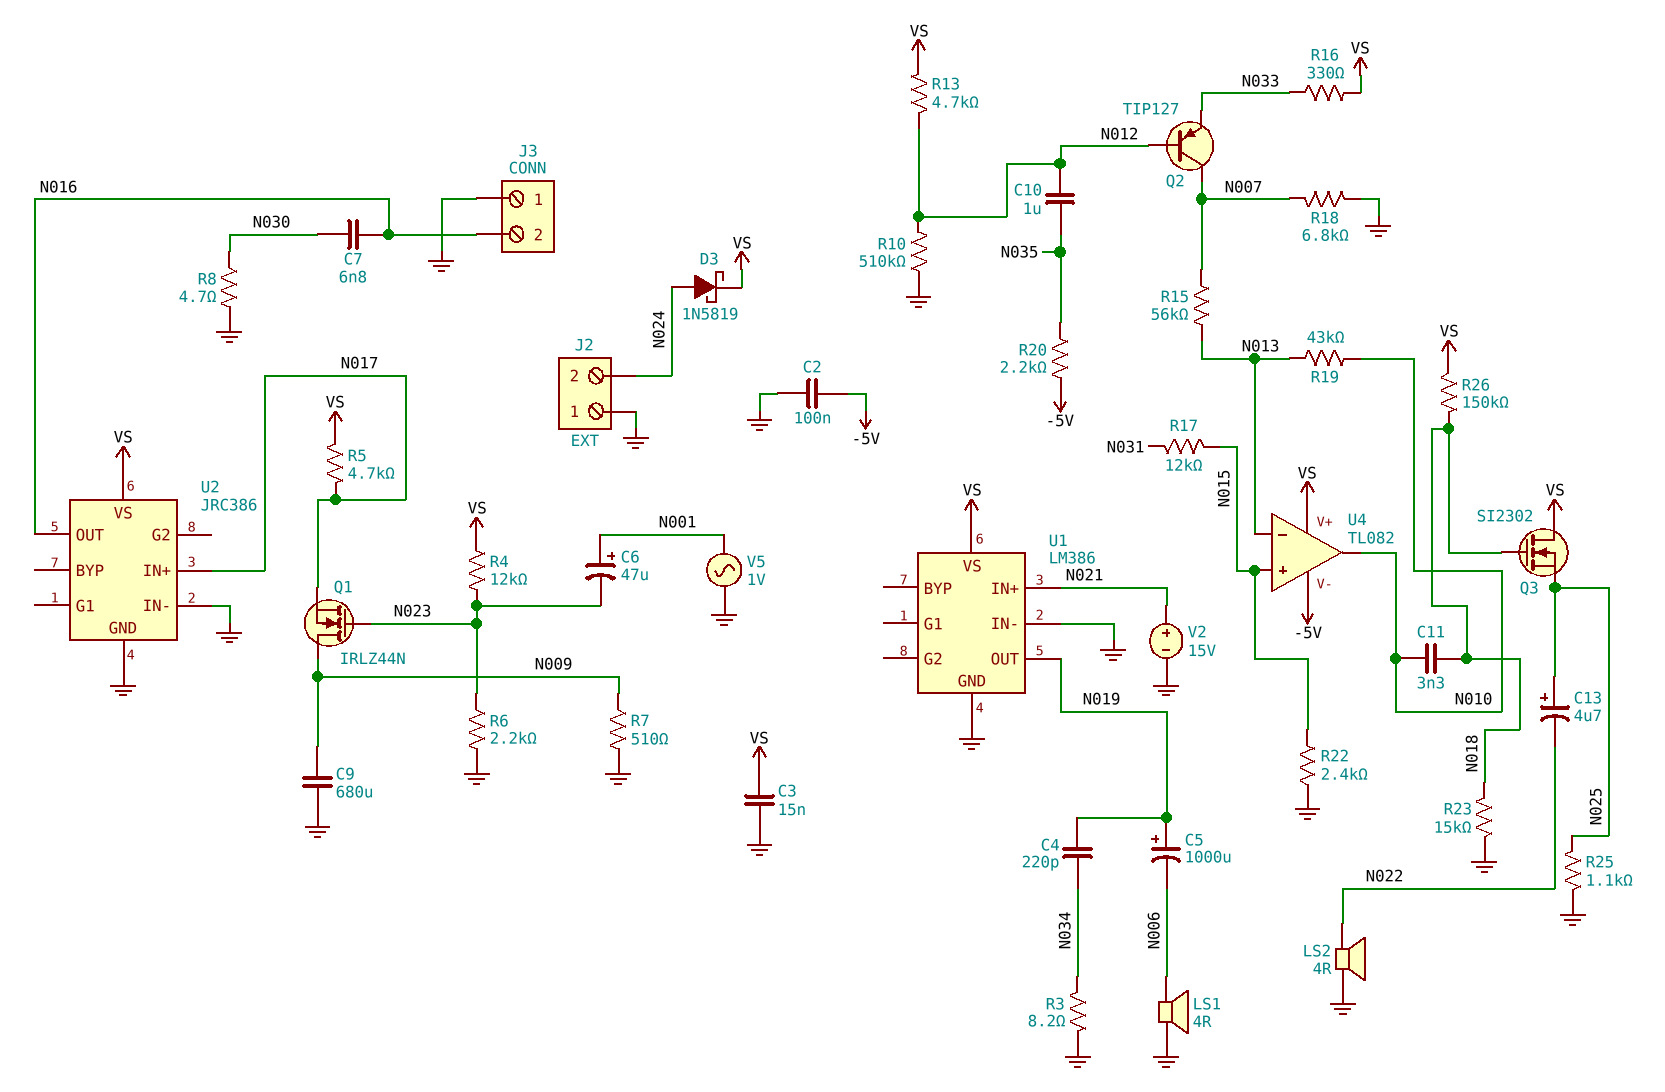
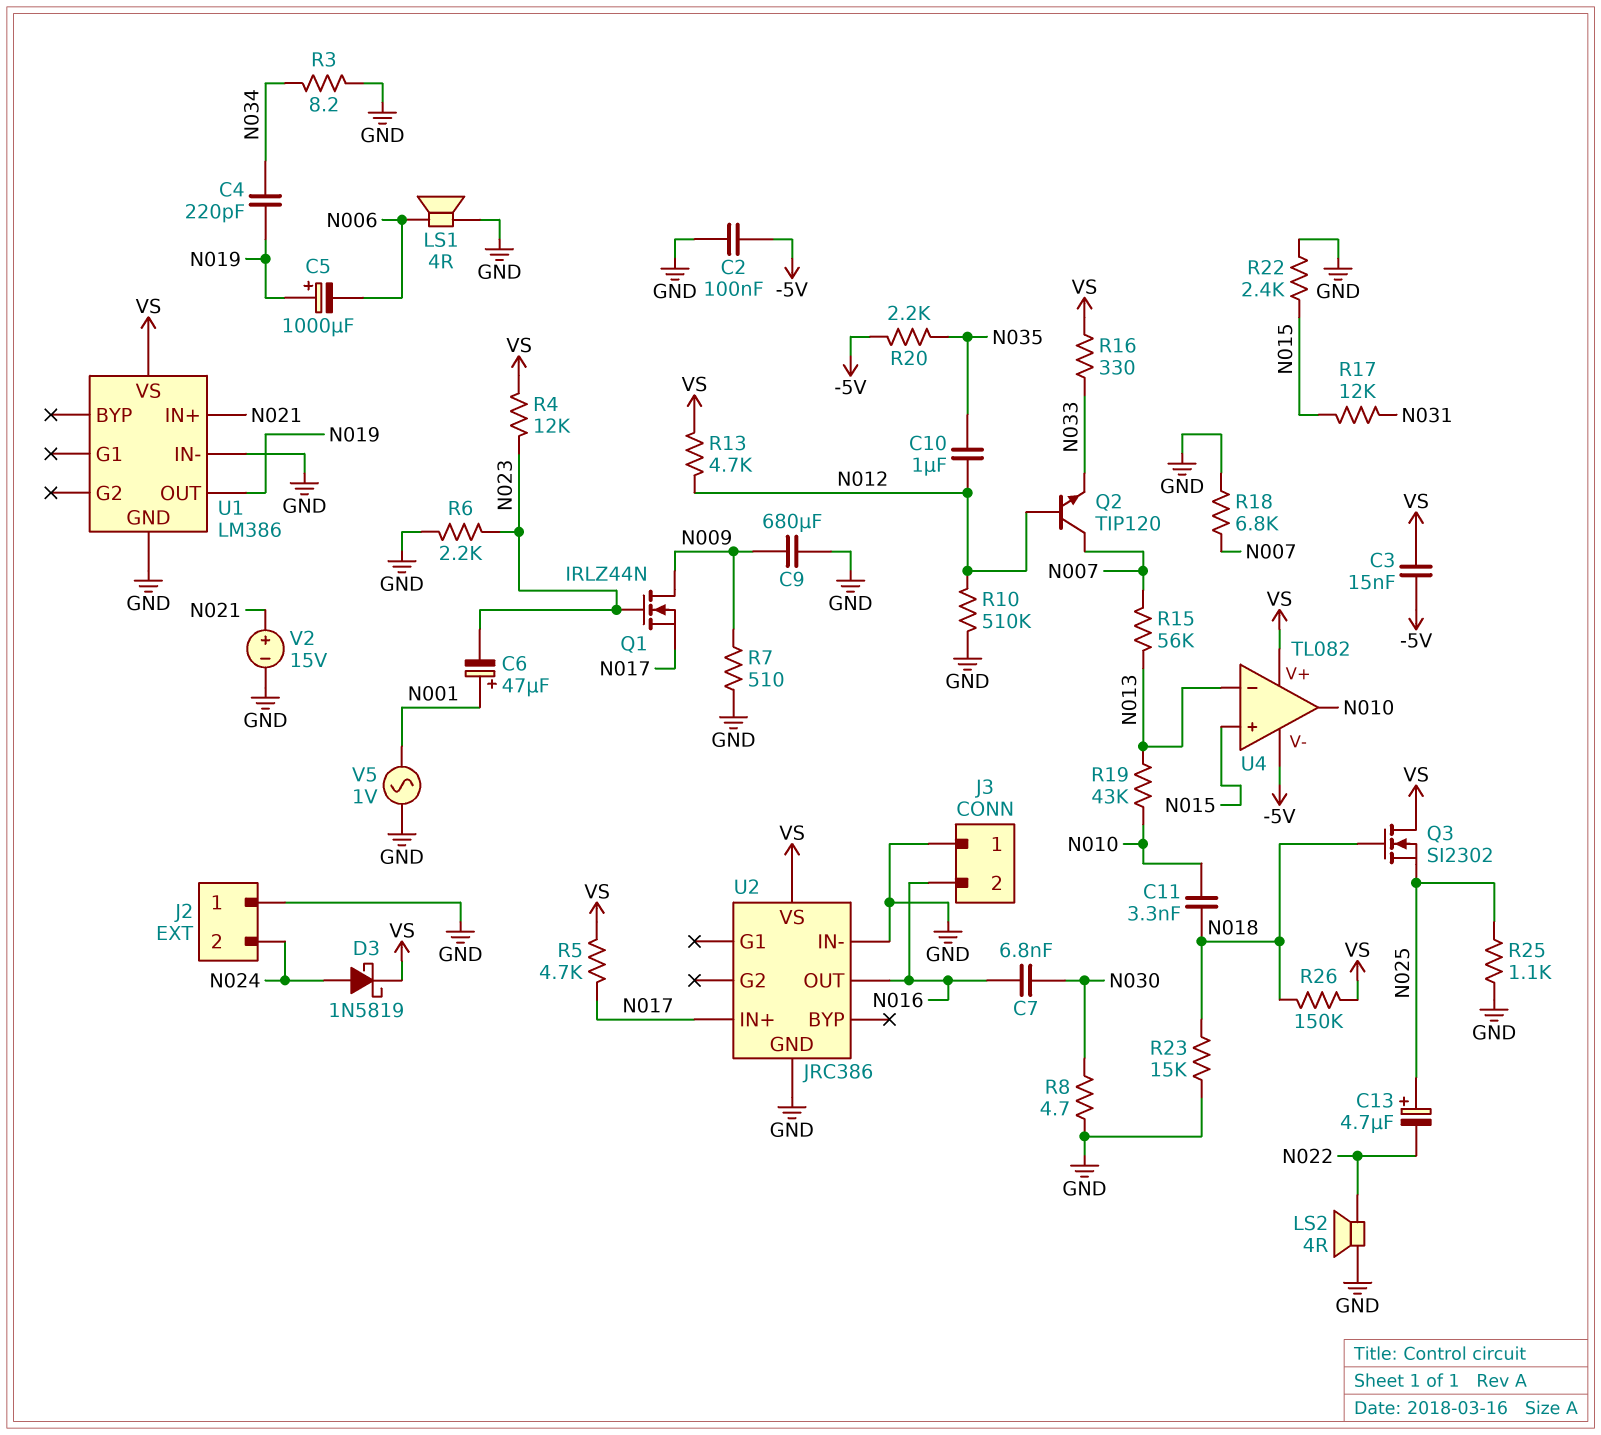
C3: 15nF (GND, VS) -> 15nF (-5V, VS)
Q2: PNP TIP127 (B N012, C N007, E N033) -> NPN TIP120 (B N012, C N007, E N033)

